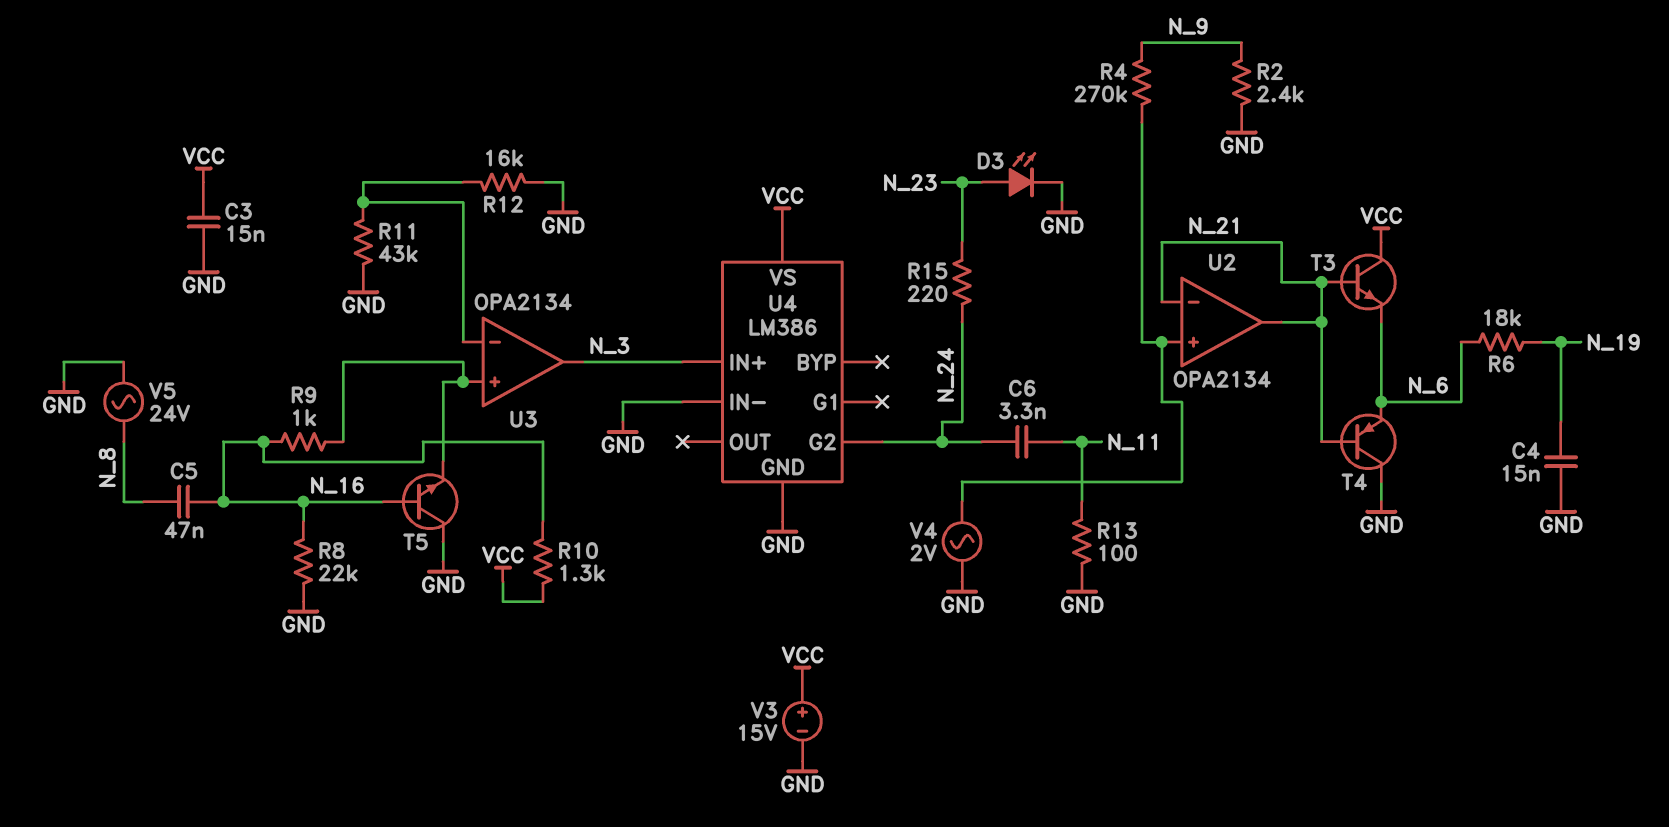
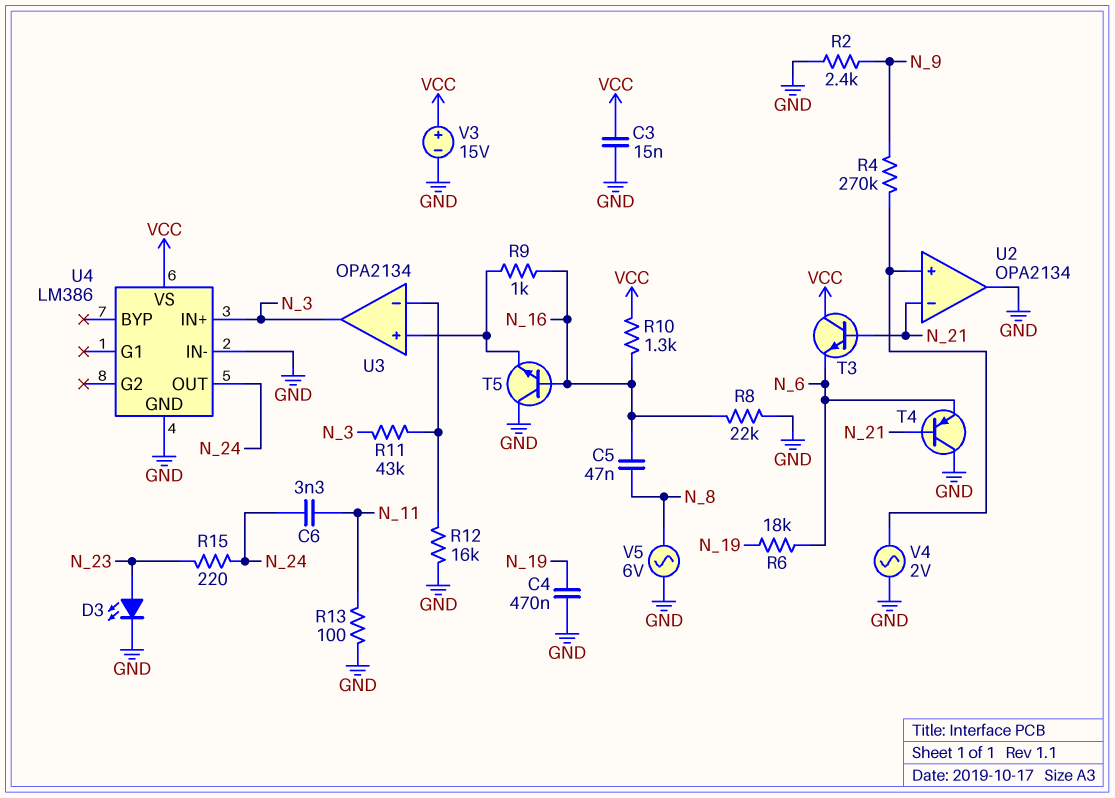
C4: 15nF (GND, N_19) -> 470nF (GND, N_19)
R11: 43k (GND, U3/in-) -> 43k (N_3, U3/in-)
U2 pin out: N_21 -> GND
U4 pin G2: N_24 -> none
U4 pin OUT: none -> N_24
V5: AC 24V (GND, N_8) -> AC 6V (GND, N_8)

